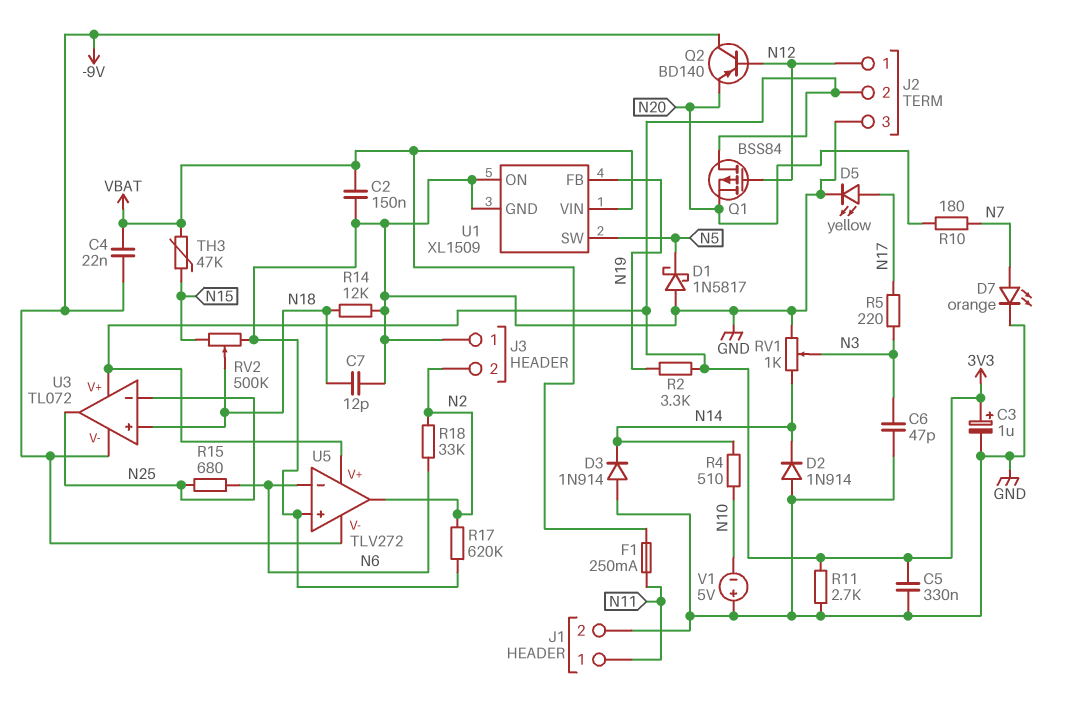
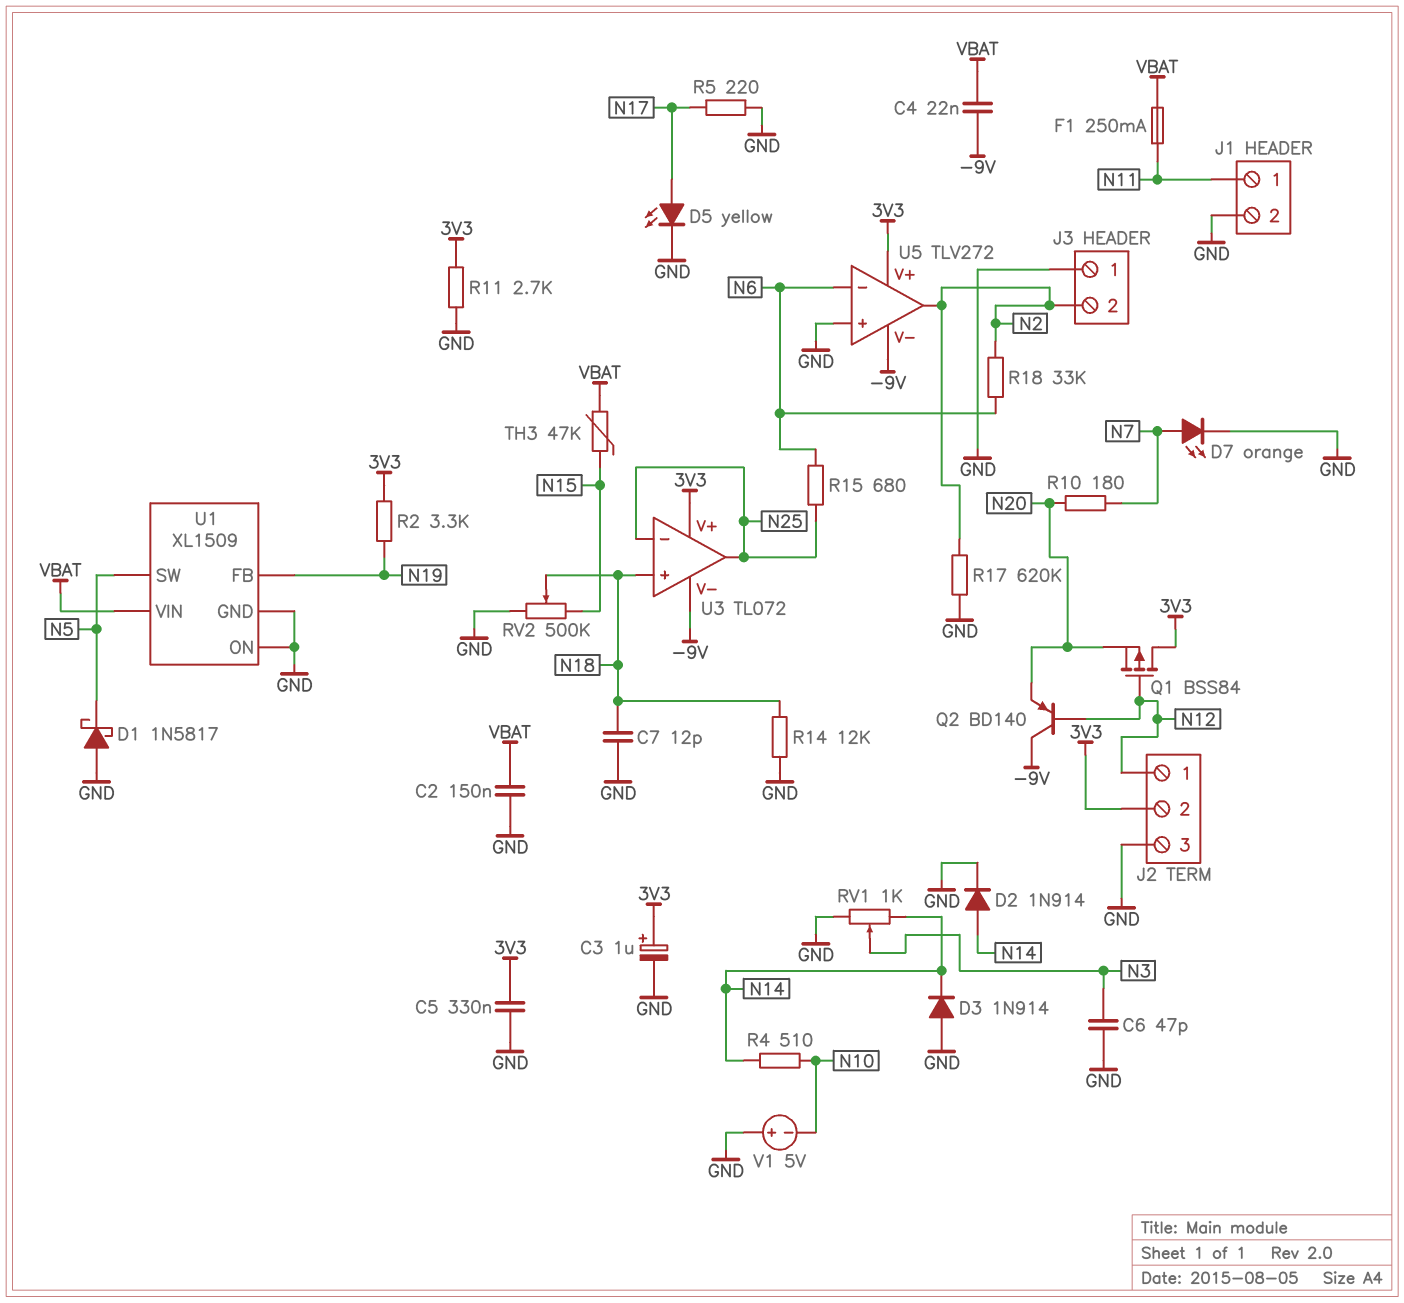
D2: diode 1N914 (A GND, K N14) -> diode 1N914 (A N14, K GND)
R5: 220 (N3, N17) -> 220 (GND, N17)

